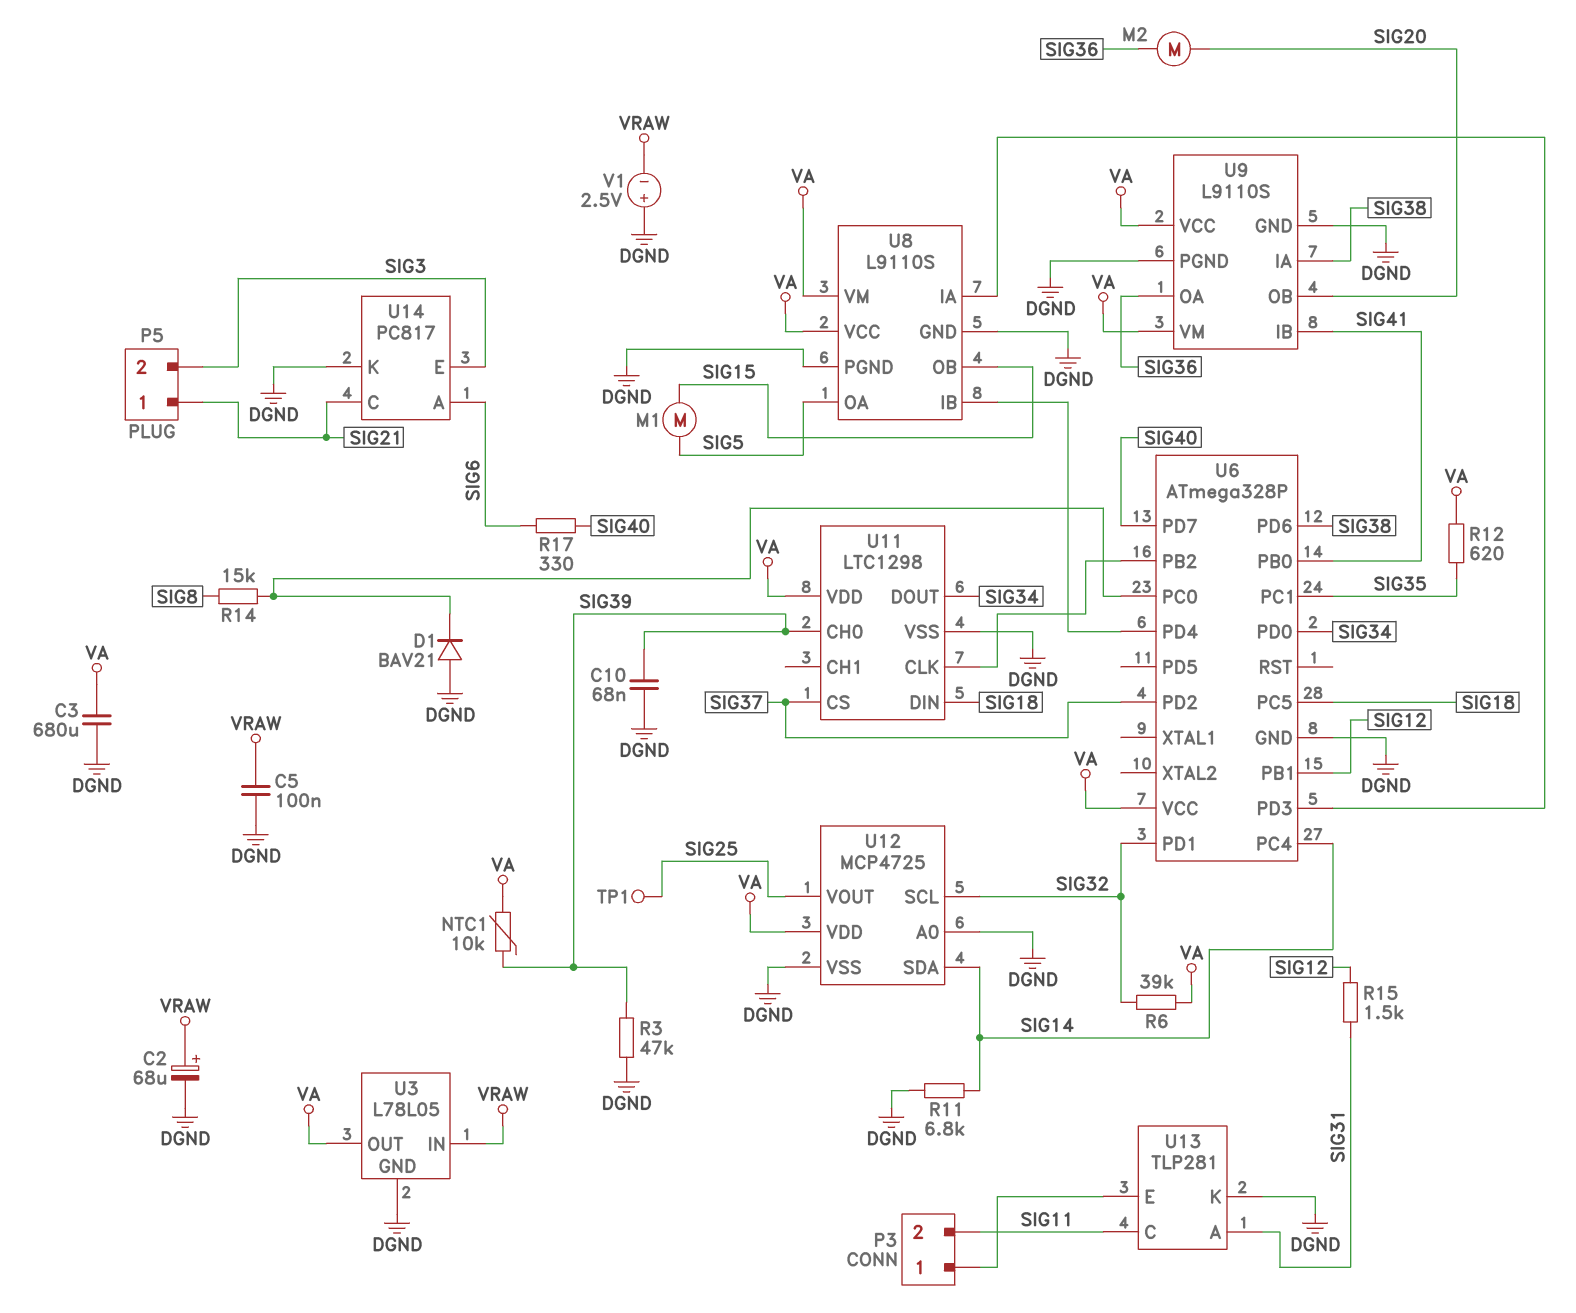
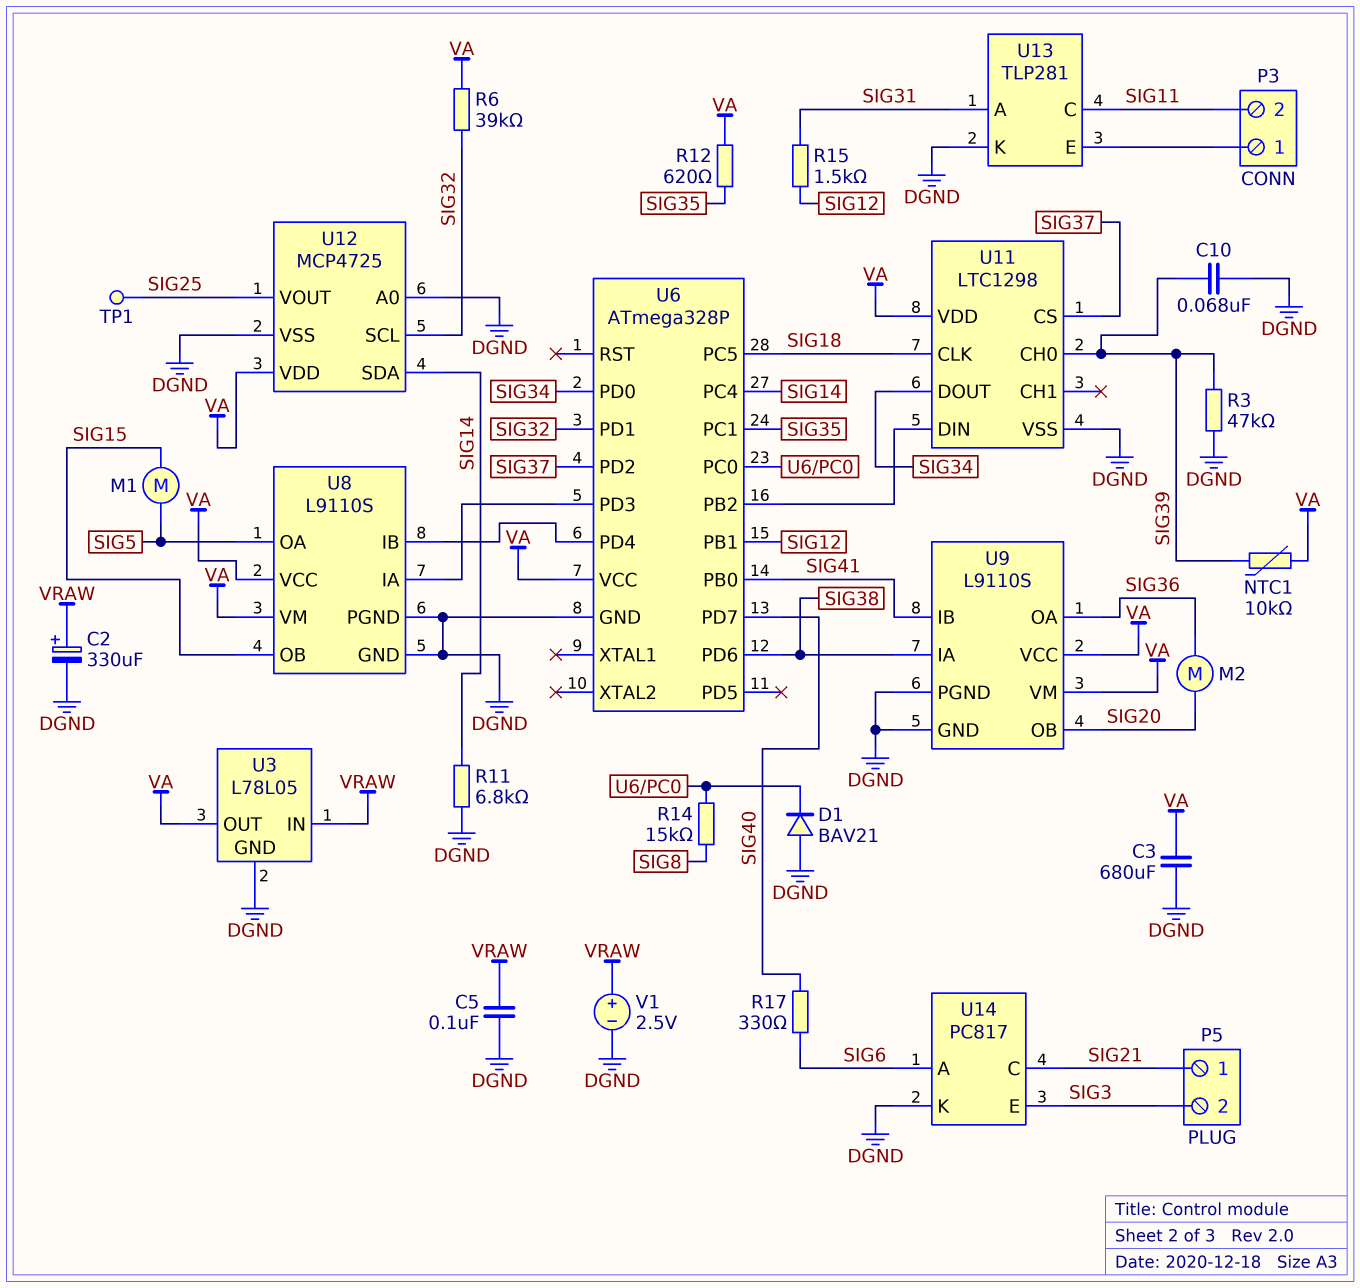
C2: 68uF (plus VRAW, minus DGND) -> 330uF (plus VRAW, minus DGND)
U11 pin CLK: U6/PB2 -> SIG18
U11 pin DIN: SIG18 -> U6/PB2
V1: 2.5V (plus DGND, minus VRAW) -> 2.5V (plus VRAW, minus DGND)

